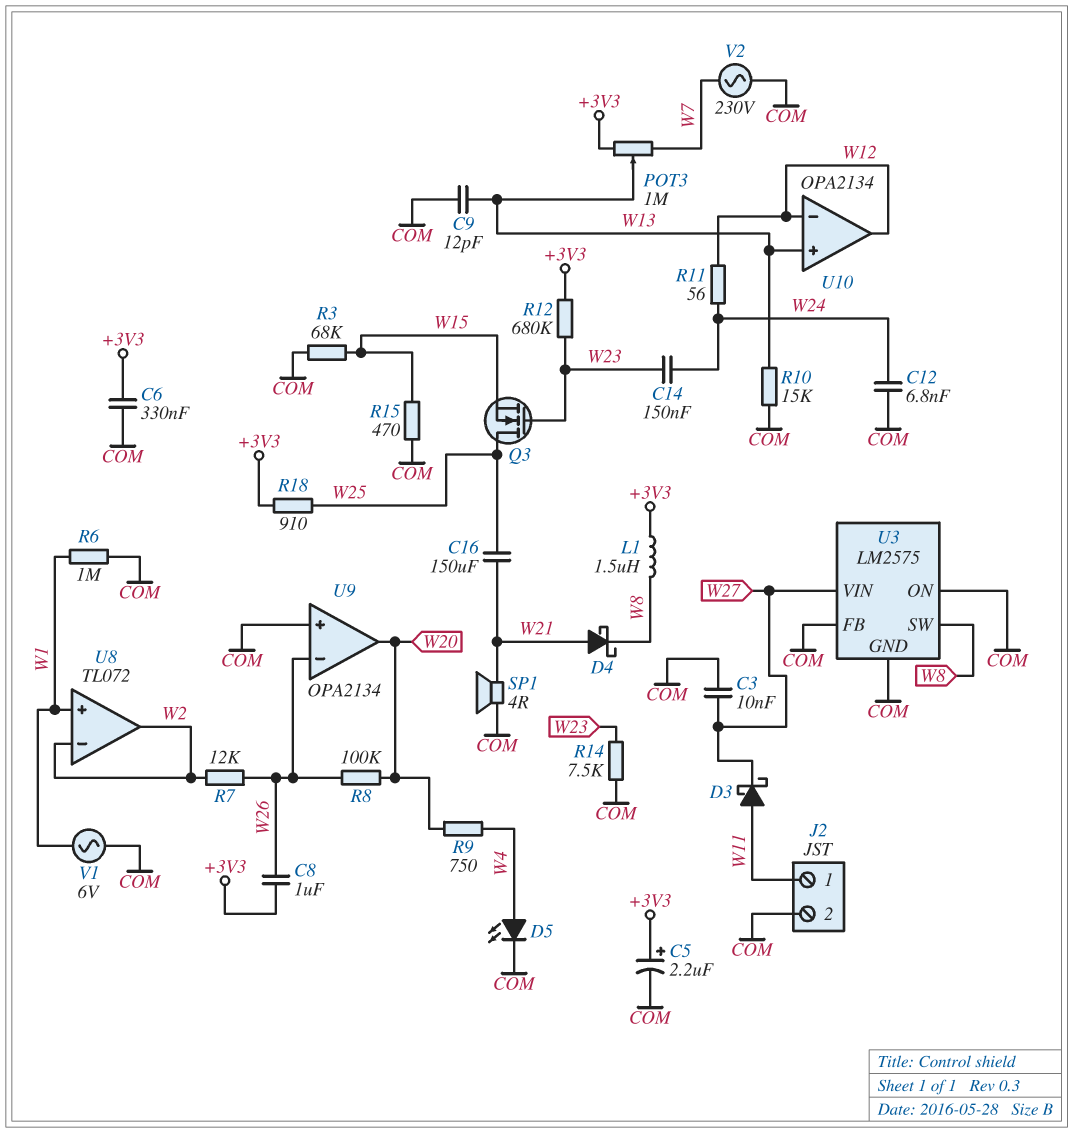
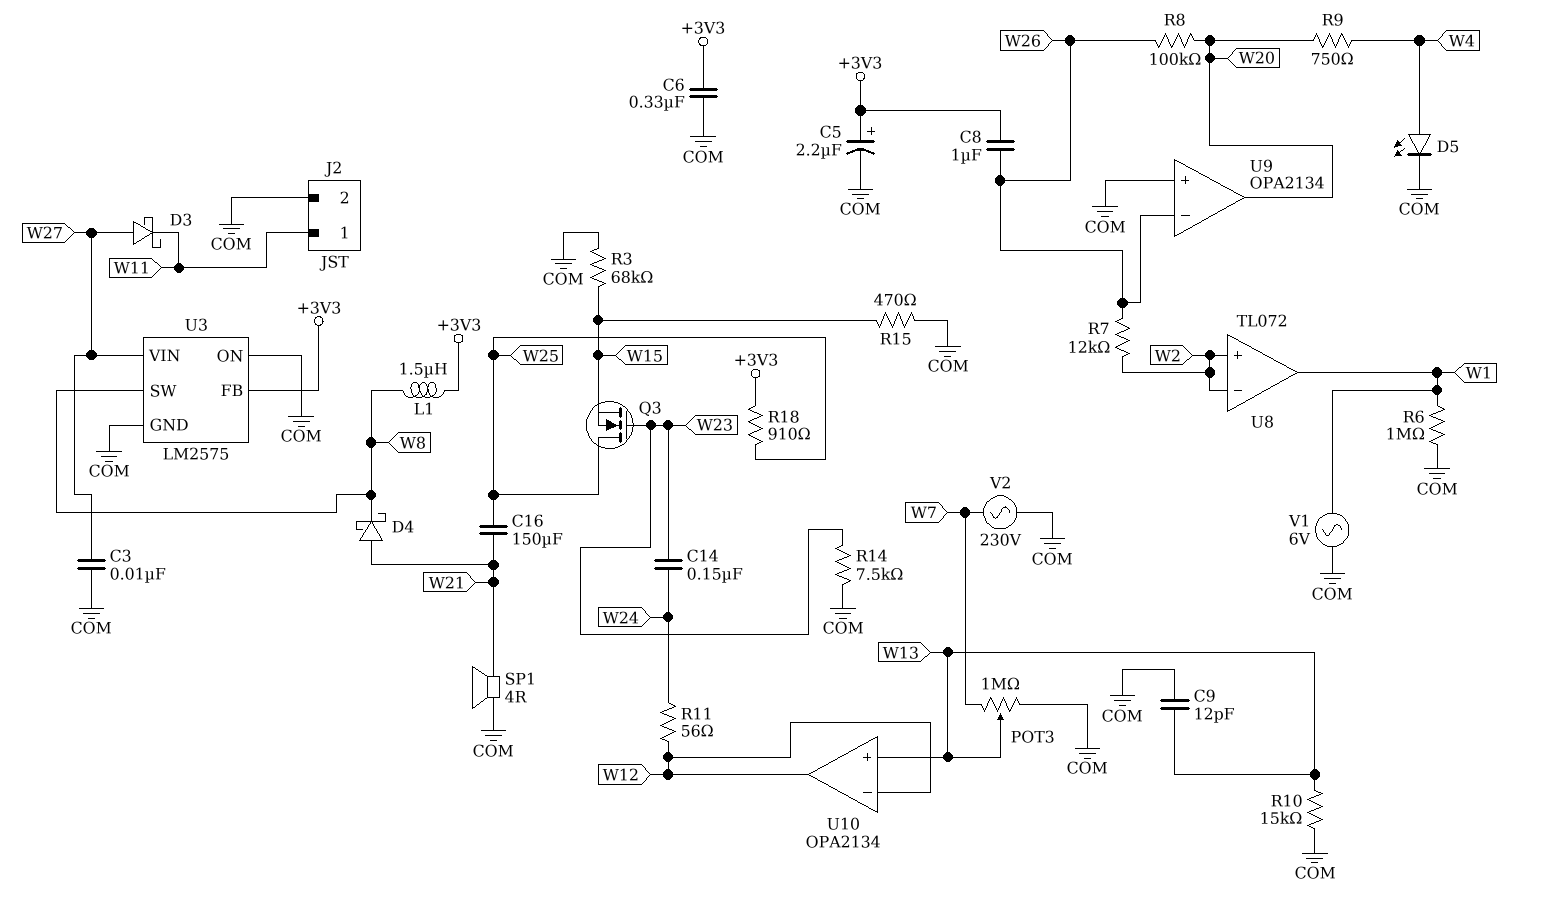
C12: 6.8nF (COM, W24) -> none
D3: schottky (A W11, K W27) -> schottky (A W27, K W11)
POT3: 1M (+3V3, W7, wiper W13) -> 1M (COM, W7, wiper W13)
R12: 680k (+3V3, W23) -> none
U3 pin FB: COM -> +3V3
U8 pin in+: W1 -> W2
U8 pin out: W2 -> W1

